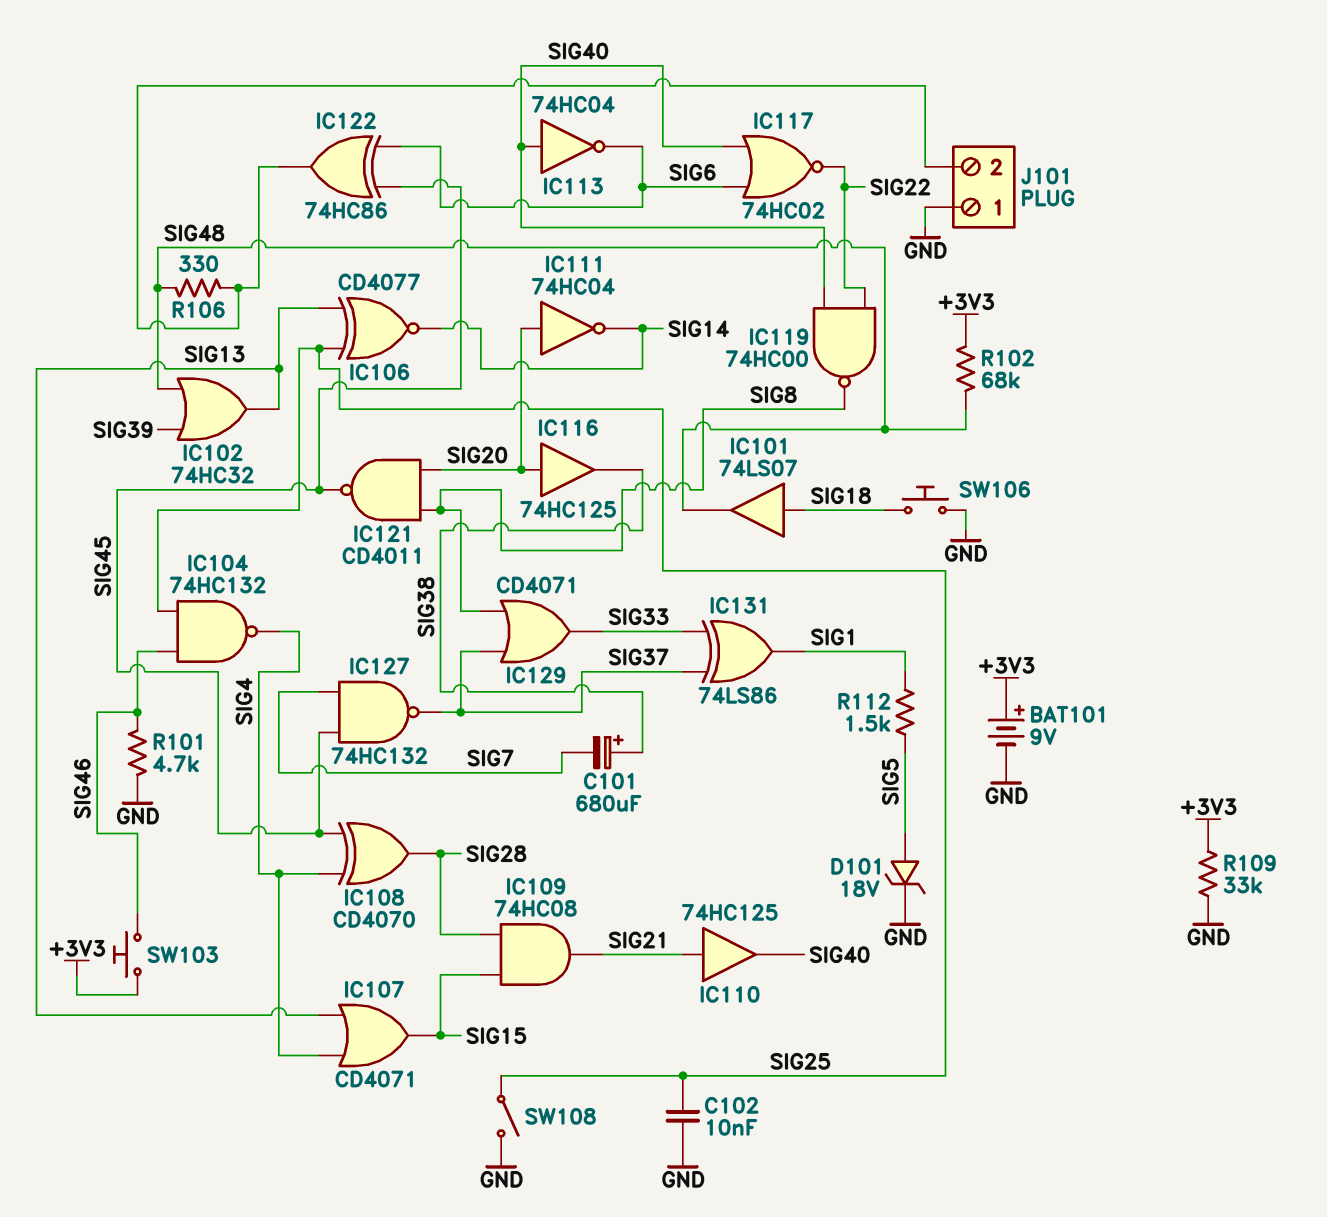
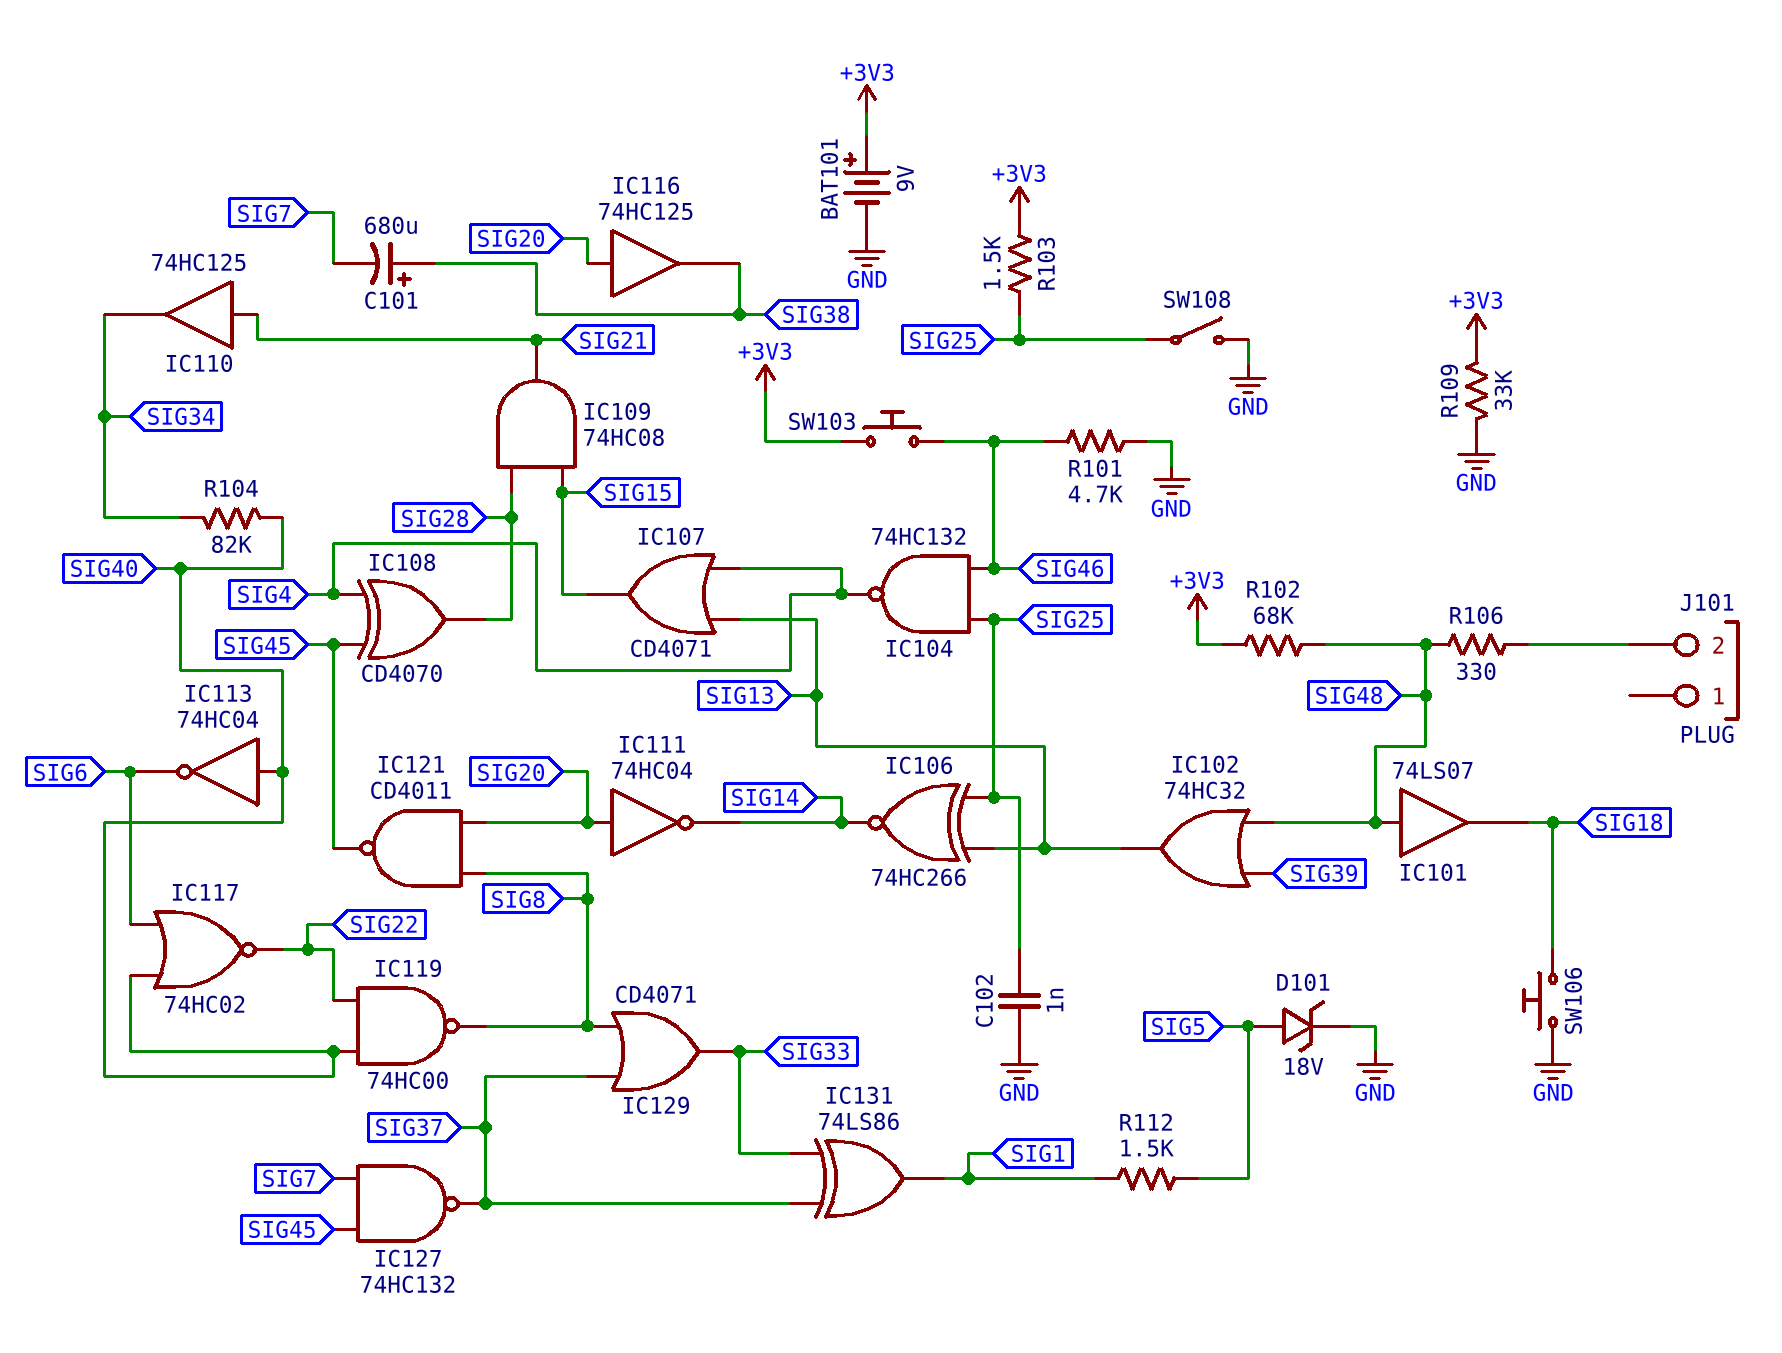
C102: 10nF (GND, SIG25) -> 1nF (GND, SIG25)
IC101: buffer 74LS07 (in SIG18, out SIG48) -> buffer 74LS07 (in SIG48, out SIG18)
IC106: XNOR CD4077 (in SIG13, in SIG25, out SIG14) -> XNOR 74HC266 (in SIG13, in SIG25, out SIG14)
IC110: buffer 74HC125 (in SIG21, out SIG40) -> buffer 74HC125 (in SIG21, out SIG34)
IC122: XOR 74HC86 (in SIG6, in SIG45, out J101/2) -> none
J101 pin 1: GND -> none
R103: none -> 1.5k (+3V3, SIG25)
R104: none -> 82k (SIG34, SIG40)

